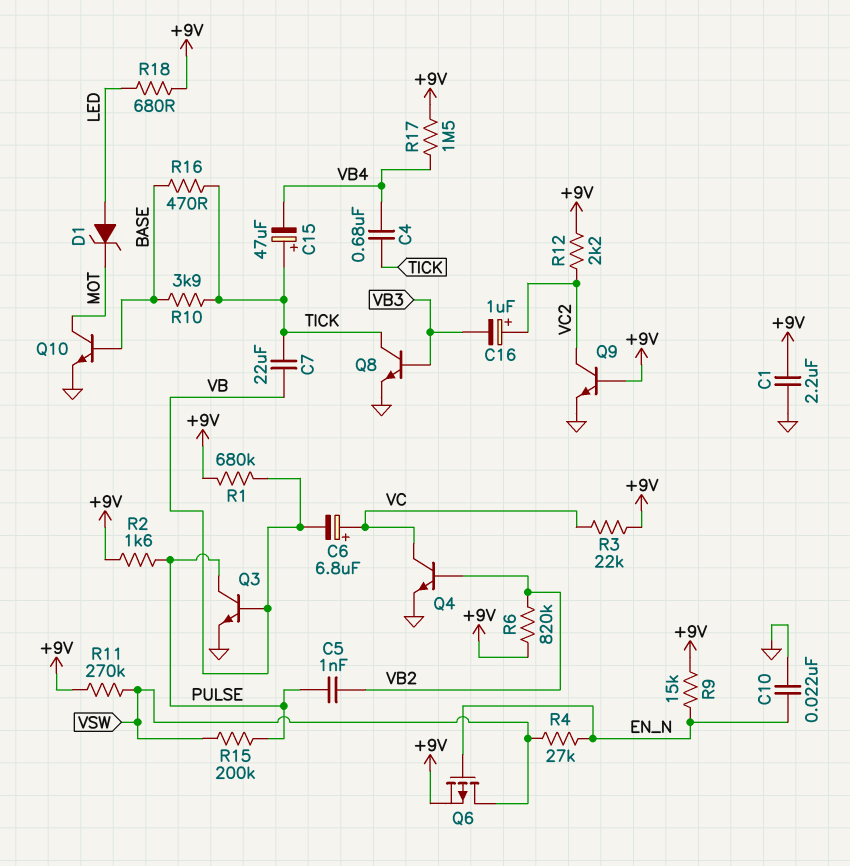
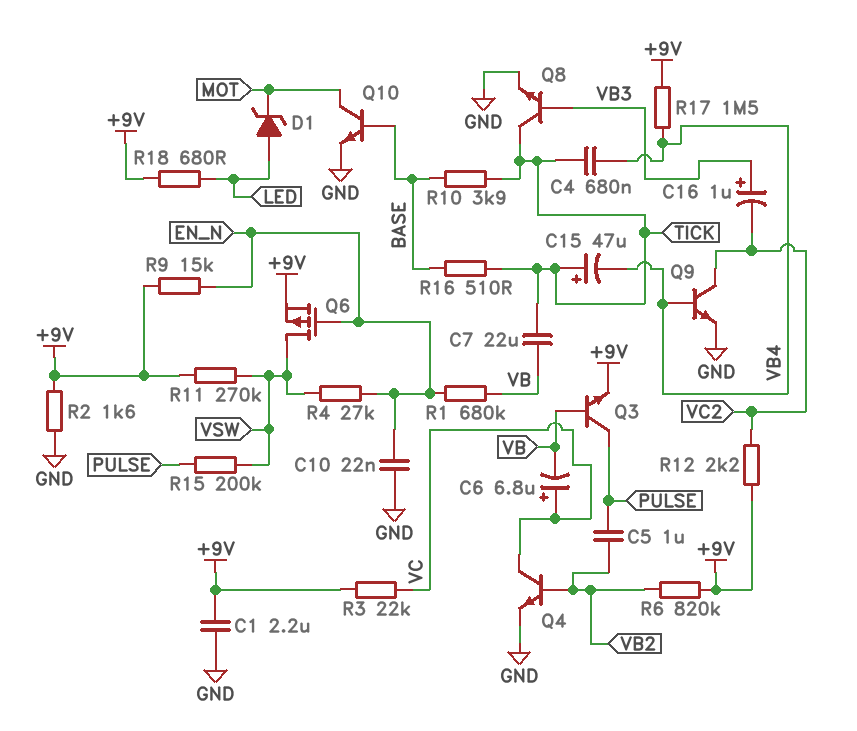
C5: 1nF (PULSE, VB2) -> 1uF (PULSE, VB2)
C16: 1uF (plus VC2, minus VB3) -> 1uF (plus VB3, minus VC2)
Q3: NPN (B VB, C PULSE, E GND) -> NPN (B VB, C PULSE, E +9V)
Q9: NPN (B +9V, C VC2, E GND) -> NPN (B VB4, C VC2, E GND)
R1: 680k (+9V, VB) -> 680k (EN_N, VB)
R2: 1.6k (+9V, PULSE) -> 1.6k (+9V, GND)
R16: 470 (BASE, TICK) -> 510 (BASE, TICK)

